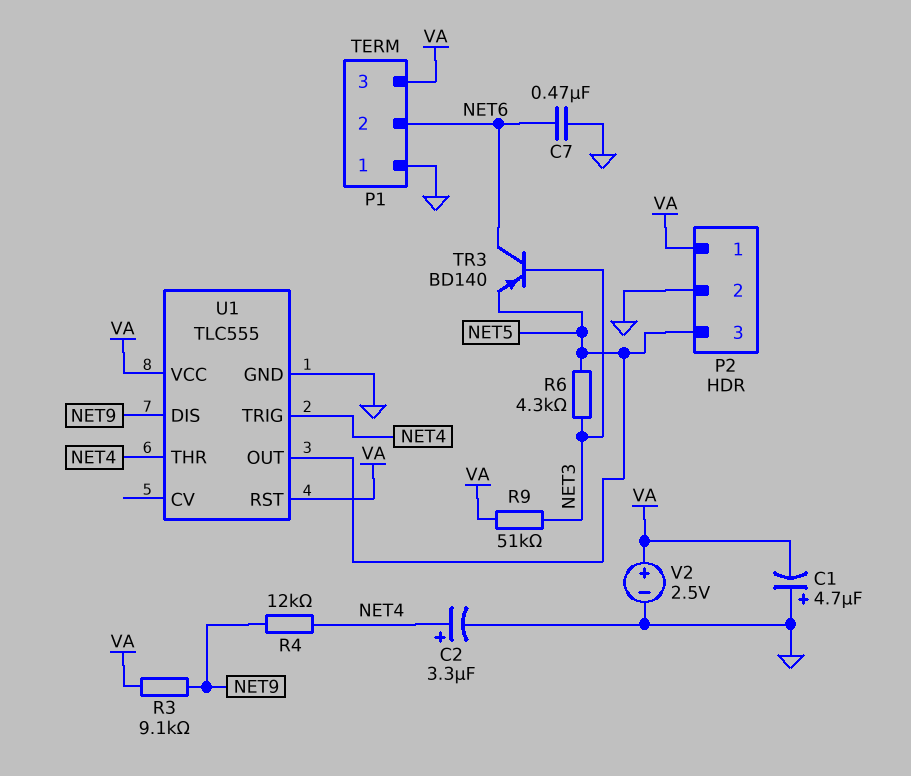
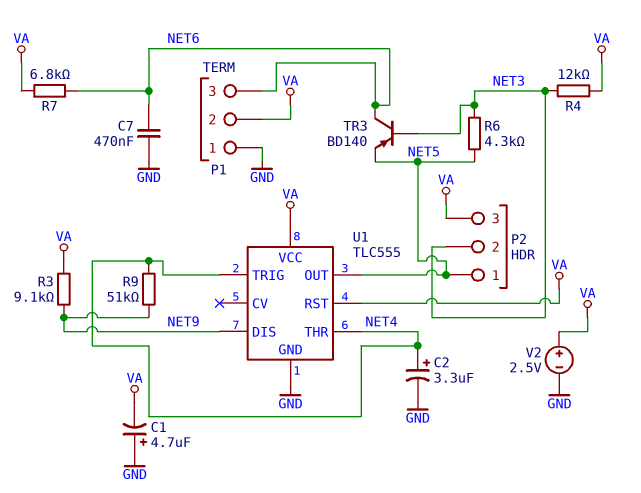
P1 pin 2: NET6 -> VA
P1 pin 3: VA -> NET6
P2 pin 1: VA -> NET5
P2 pin 2: GND -> NET3
P2 pin 3: NET5 -> VA
R4: 12k (NET4, NET9) -> 12k (NET3, VA)
R7: none -> 6.8k (NET6, VA)
R9: 51k (NET3, VA) -> 51k (NET4, NET9)

